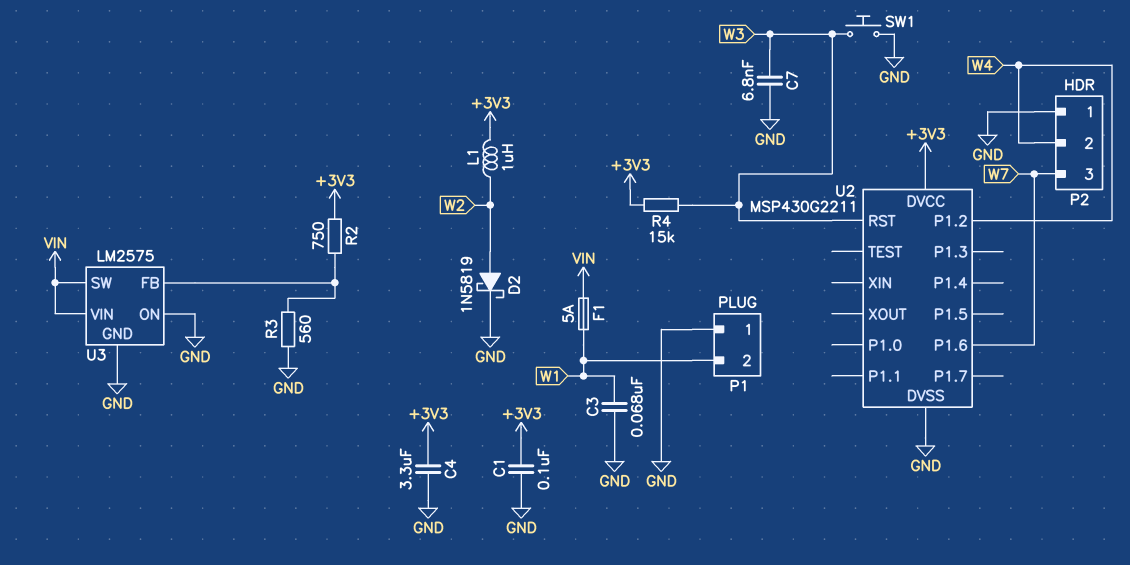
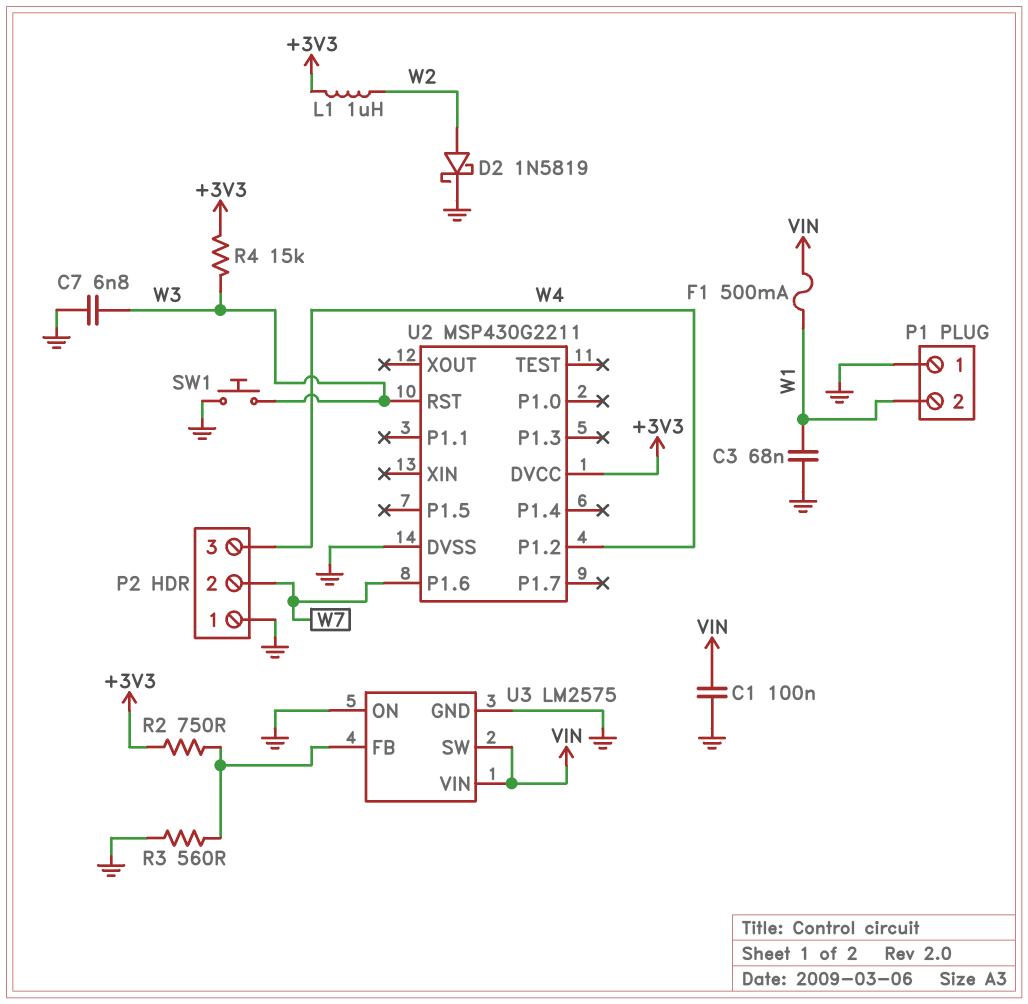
C1: 100nF (+3V3, GND) -> 100nF (GND, VIN)
C4: 3.3uF (+3V3, GND) -> none
F1: 5A (VIN, W1) -> 500mA (VIN, W1)
P2 pin 2: W4 -> W7
P2 pin 3: W7 -> W4

